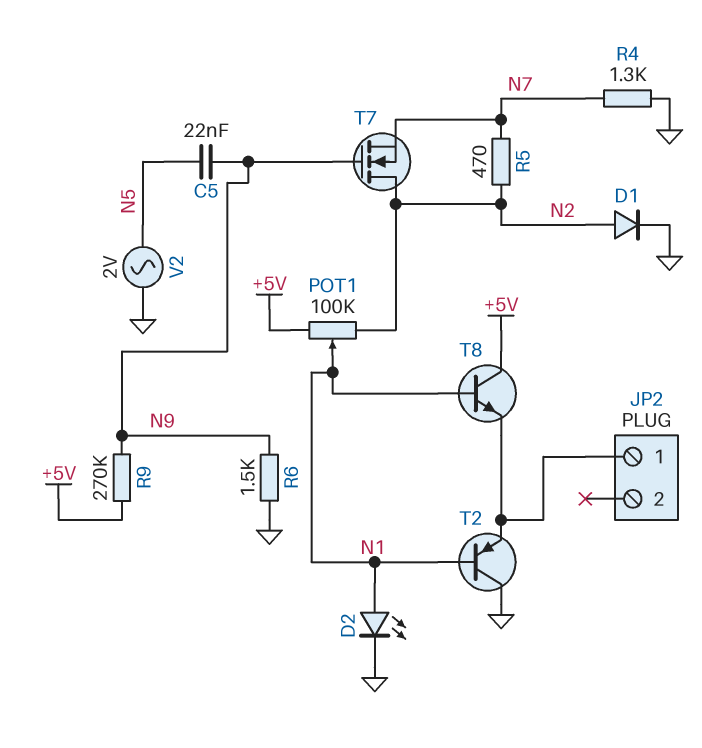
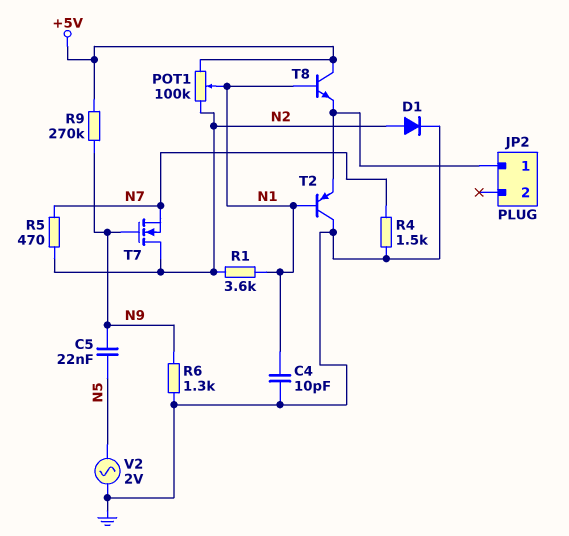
C4: none -> 10pF (GND, N1)
D2: LED (A N1, K GND) -> none
R1: none -> 3.6k (N1, N2)
R4: 1.3k (GND, N7) -> 1.5k (GND, N7)
R6: 1.5k (GND, N9) -> 1.3k (GND, N9)

